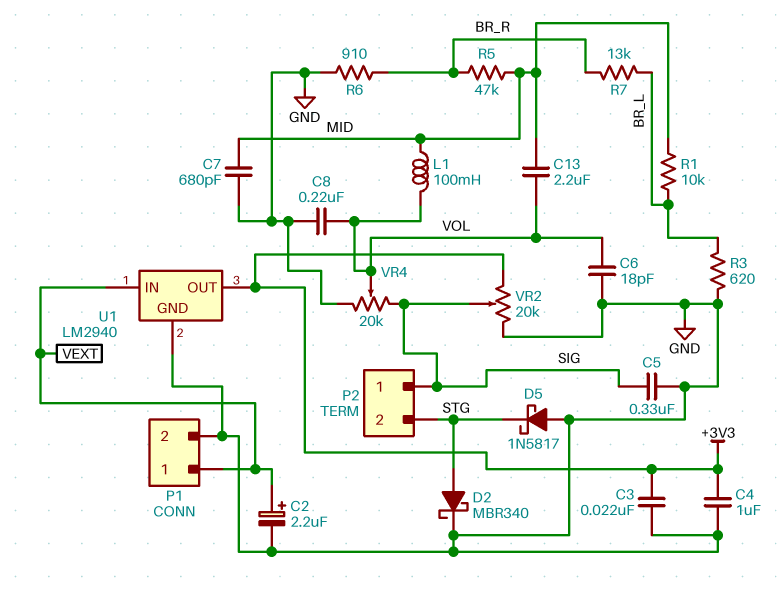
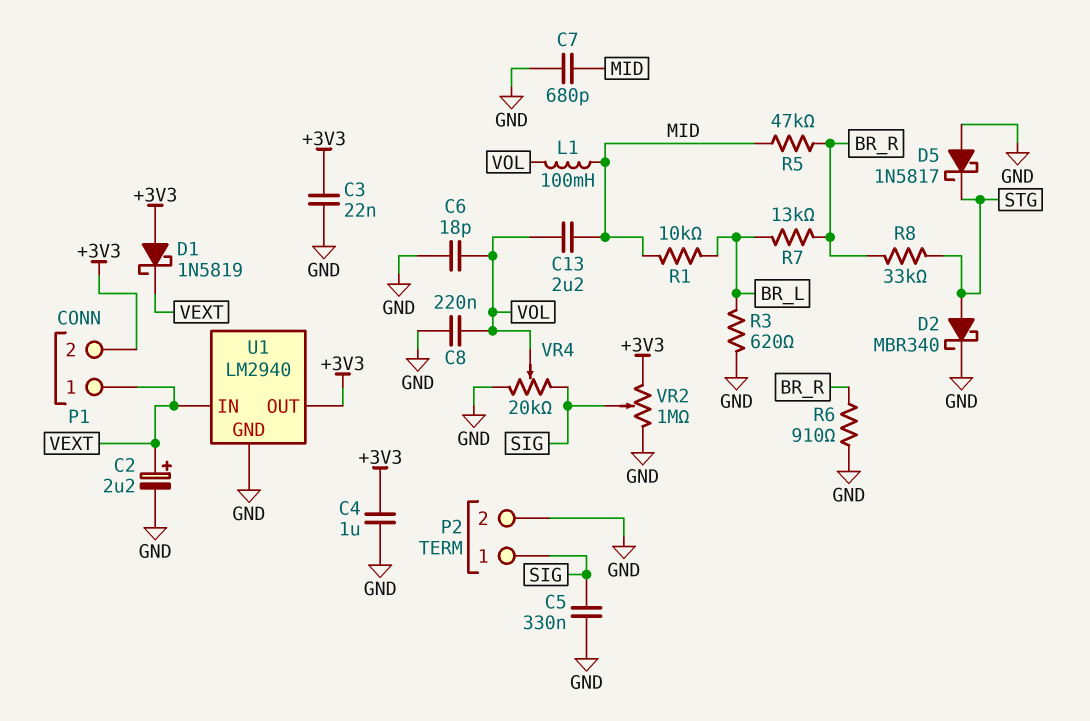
D1: none -> schottky 1N5819 (A +3V3, K VEXT)
P1 pin 2: GND -> +3V3
P2 pin 2: STG -> GND
R8: none -> 33k (BR_R, STG)
VR2: 20k (+3V3, GND, wiper SIG) -> 1M (+3V3, GND, wiper SIG)

